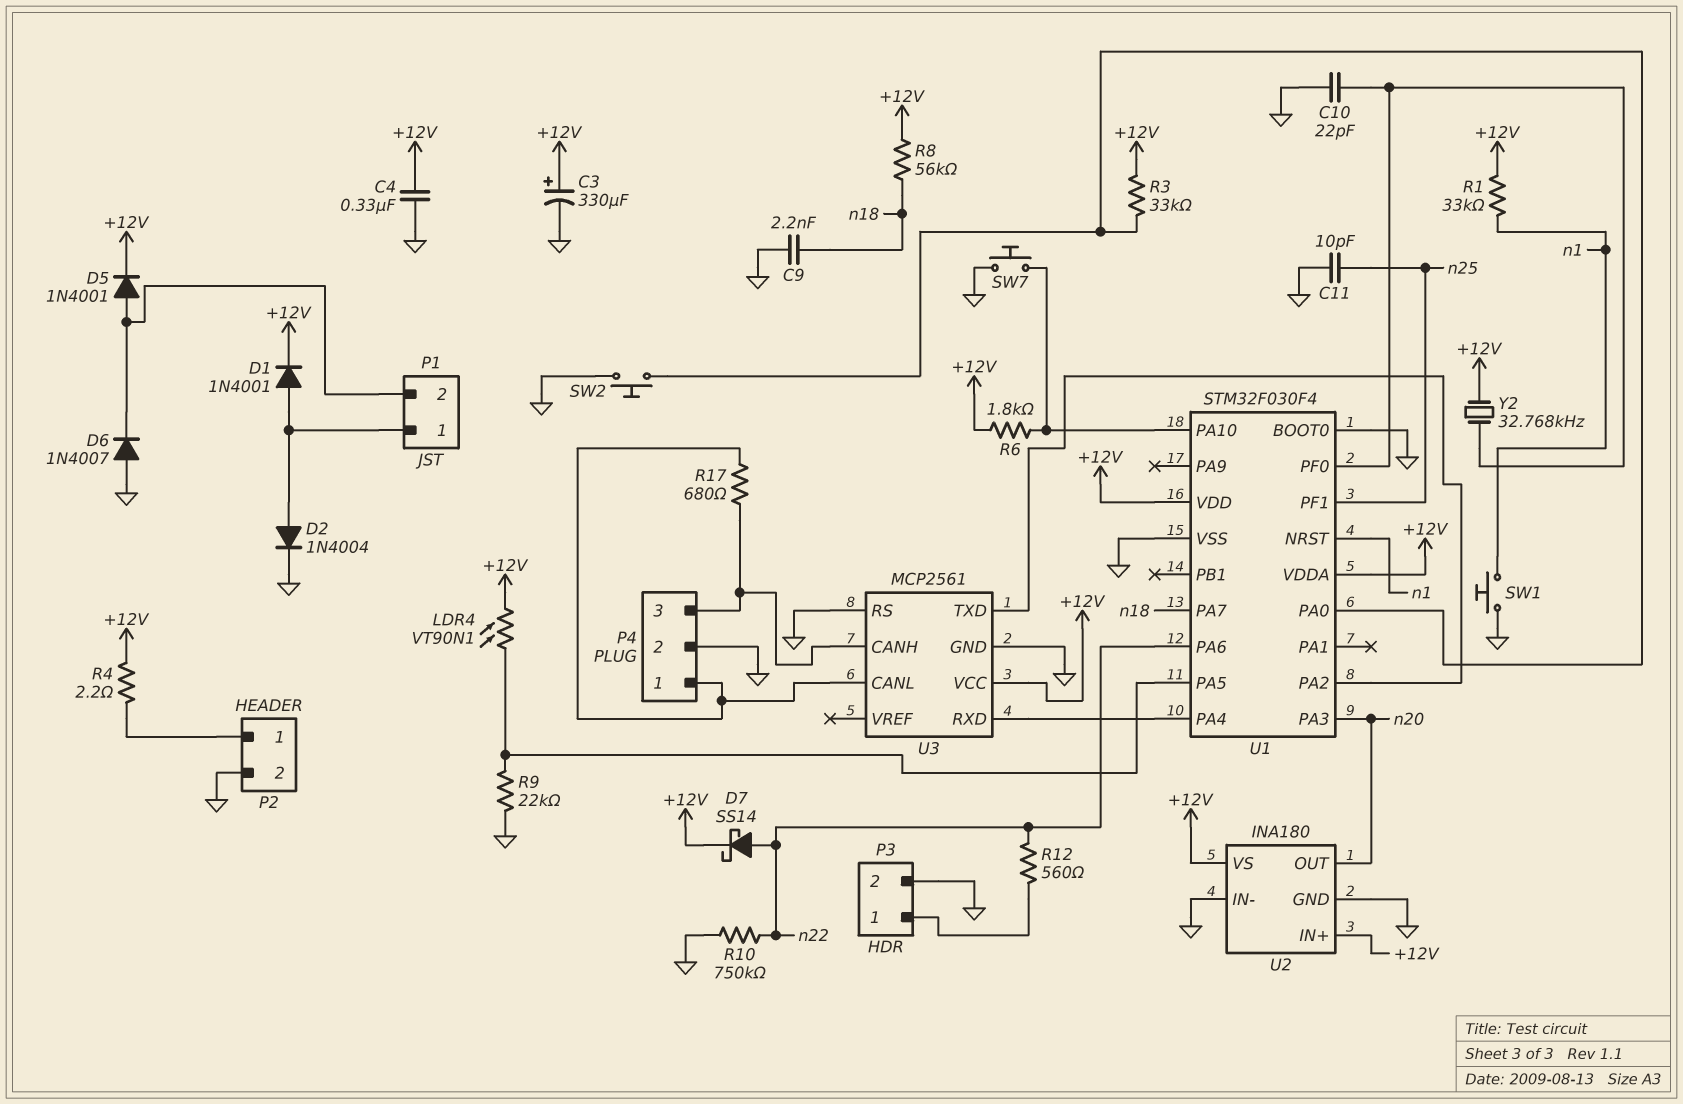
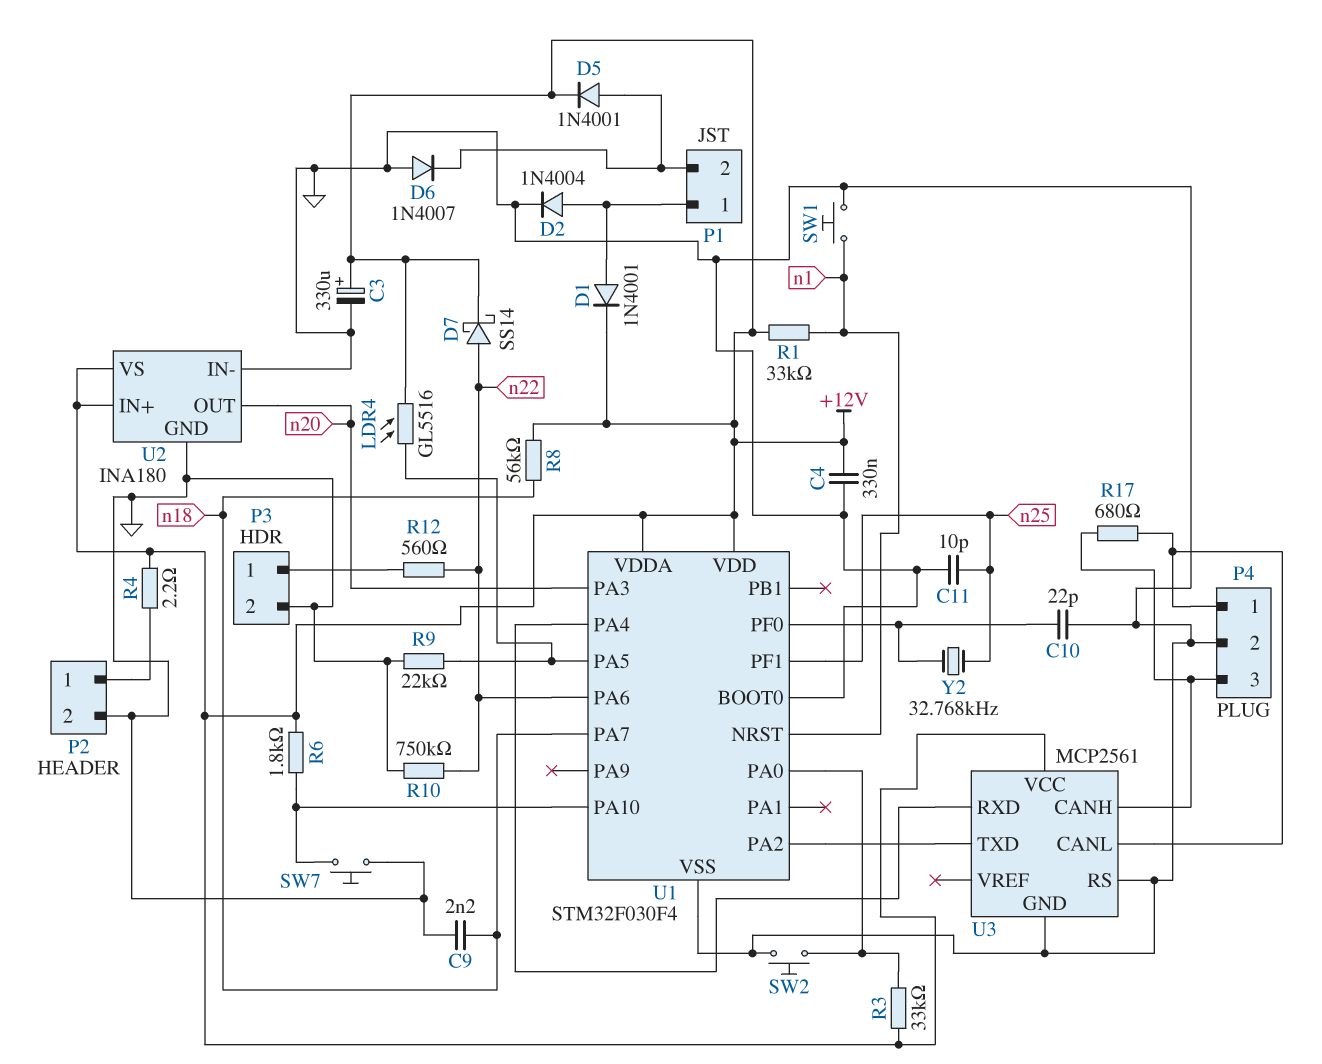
LDR4: VT90N1 (+12V, U1/PA5) -> GL5516 (+12V, U1/PA5)
Y2: 32.768kHz (+12V, U1/PF0) -> 32.768kHz (U1/PF0, n25)

